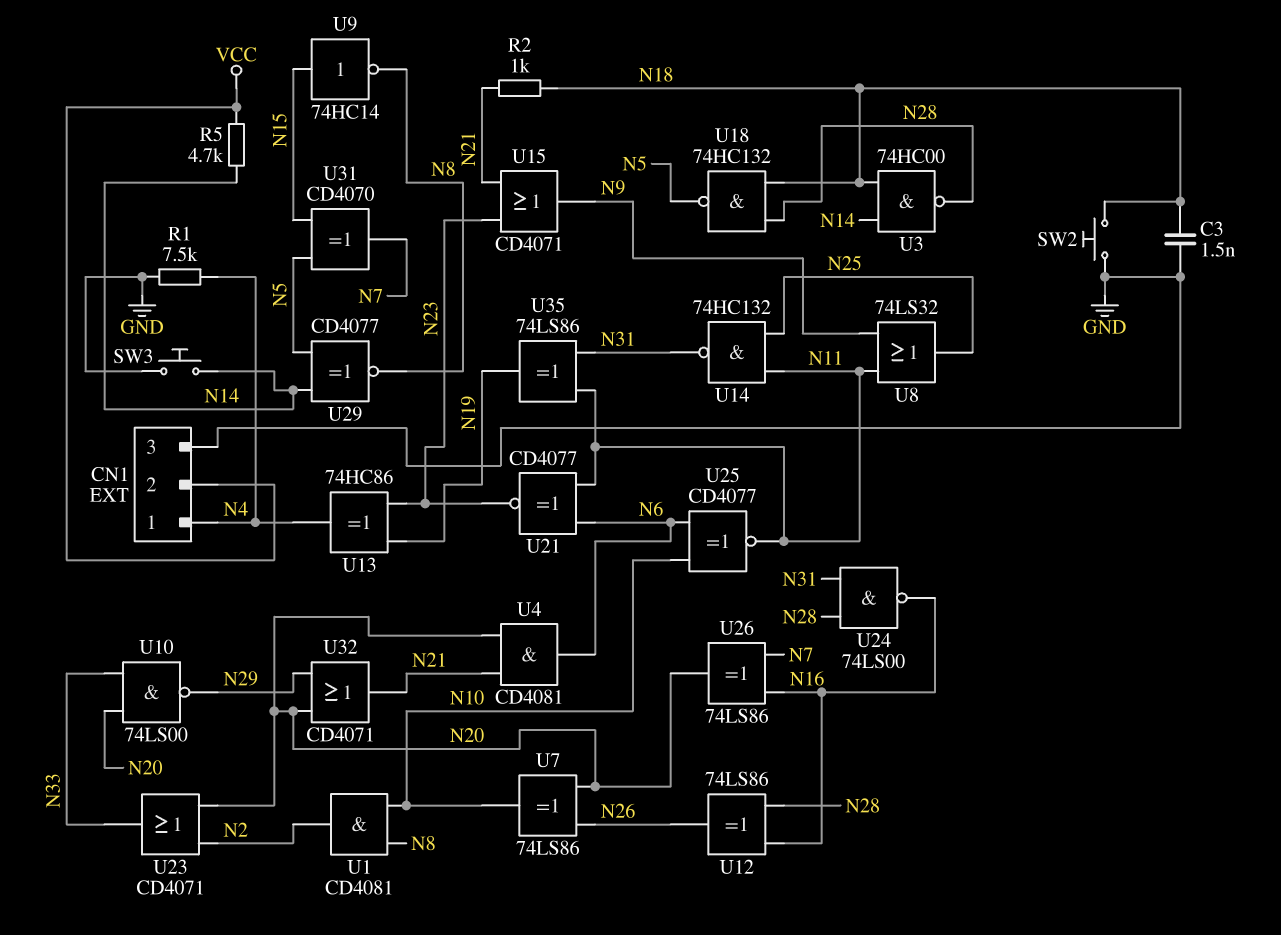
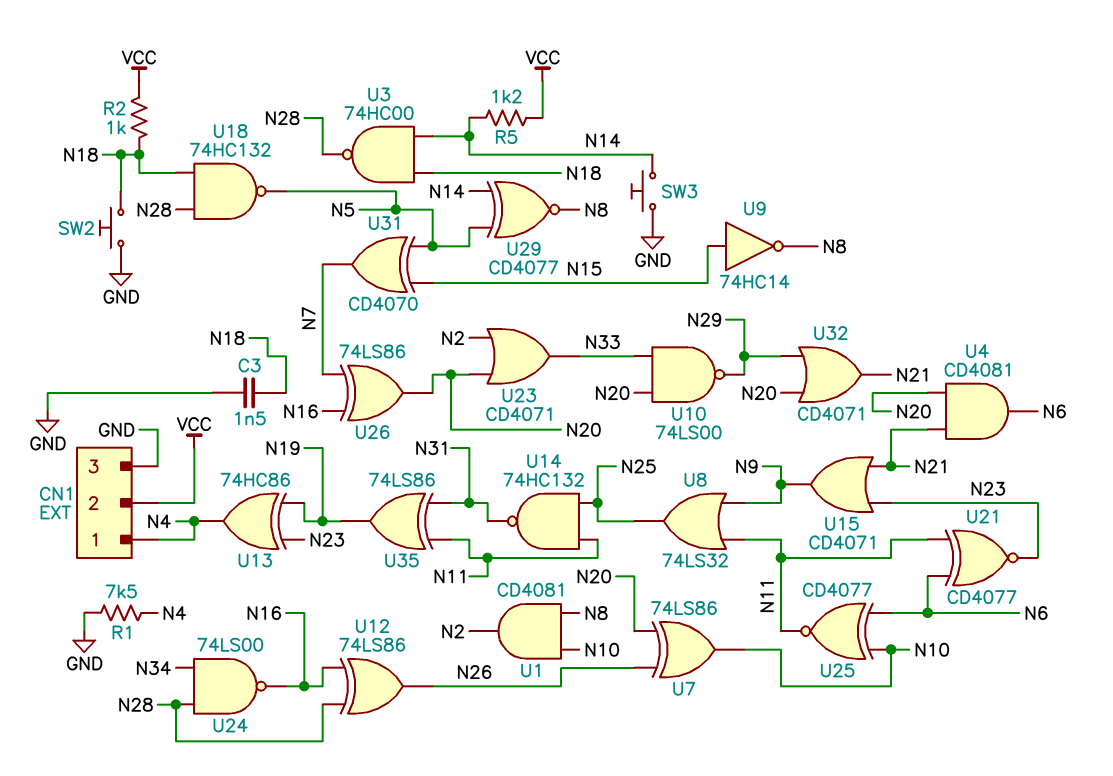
R2: 1k (N18, N21) -> 1k (N18, VCC)
R5: 4.7k (N14, VCC) -> 1.2k (N14, VCC)
U24: NAND 74LS00 (in N28, in N31, out N16) -> NAND 74LS00 (in N28, in N34, out N16)

